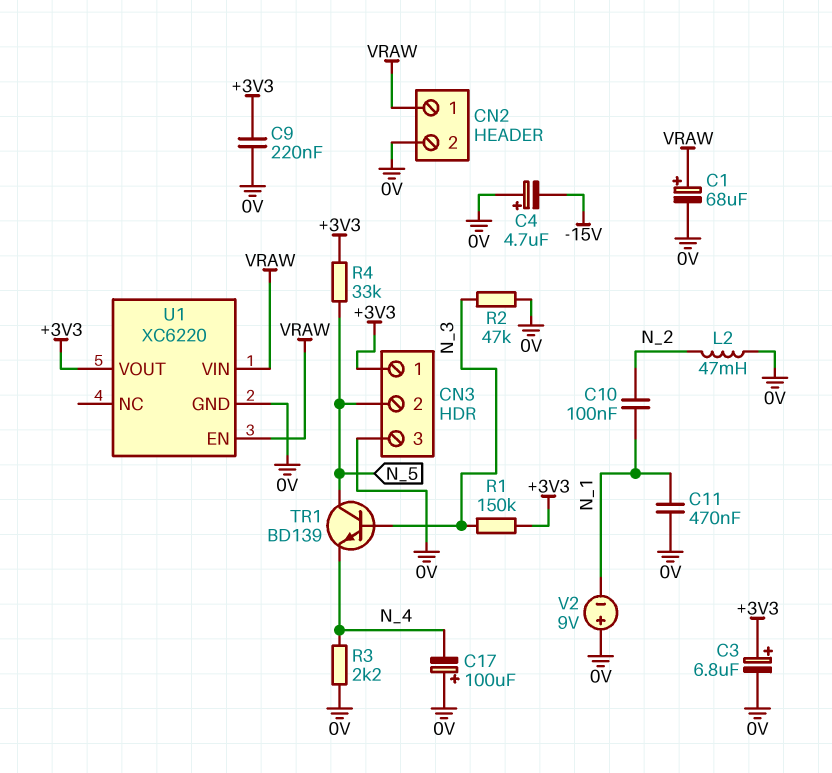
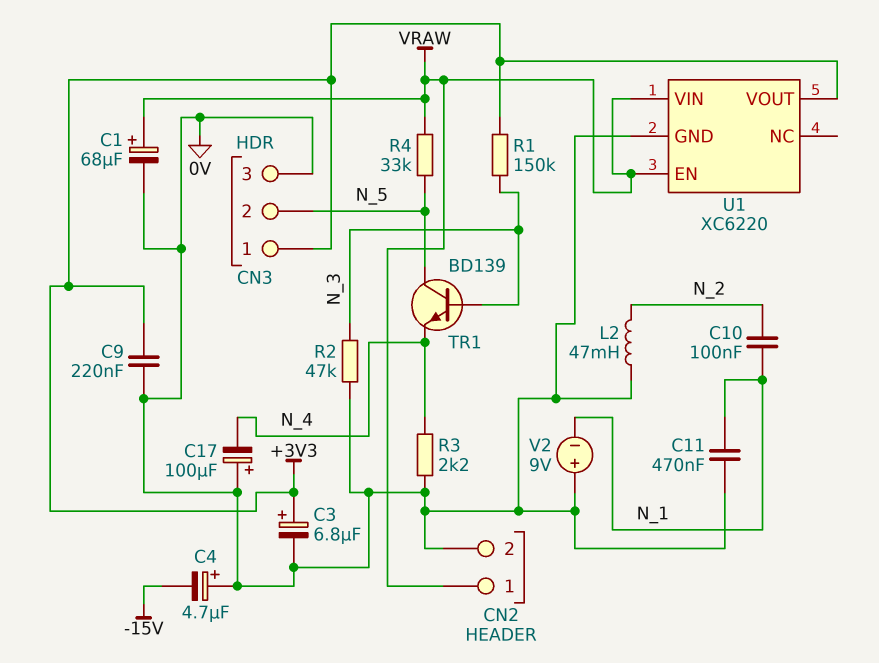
R4: 33k (+3V3, N_5) -> 33k (N_5, VRAW)

